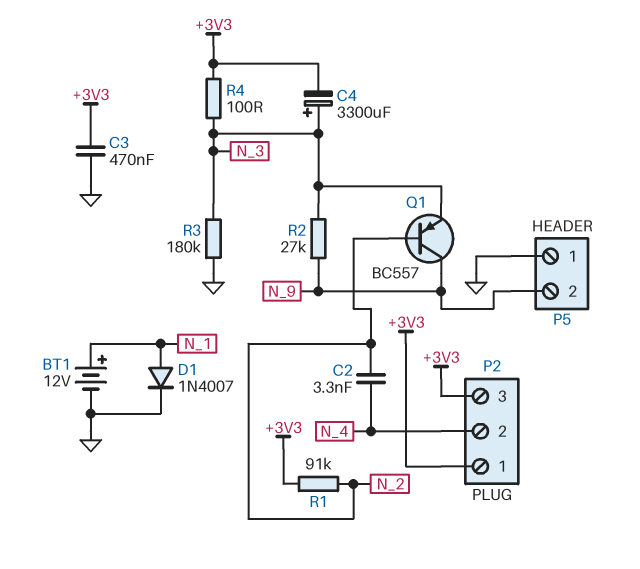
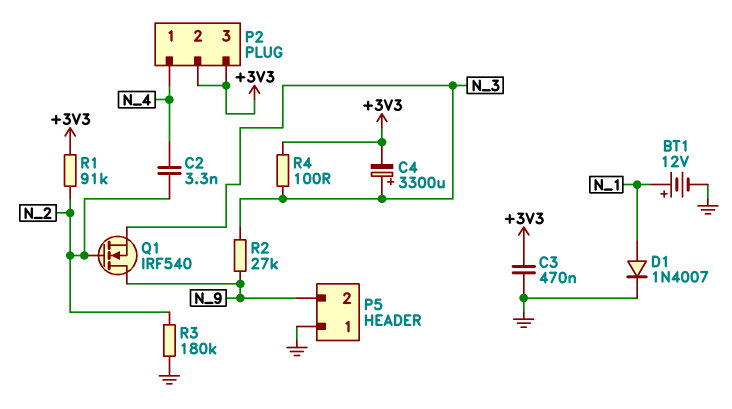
P2 pin 1: +3V3 -> N_4
P2 pin 2: N_4 -> +3V3
Q1: PNP BC557 (B N_2, C N_9, E N_3) -> NMOS IRF540 (G N_2, D N_9, S N_3)
R3: 180k (GND, N_3) -> 180k (GND, N_2)

